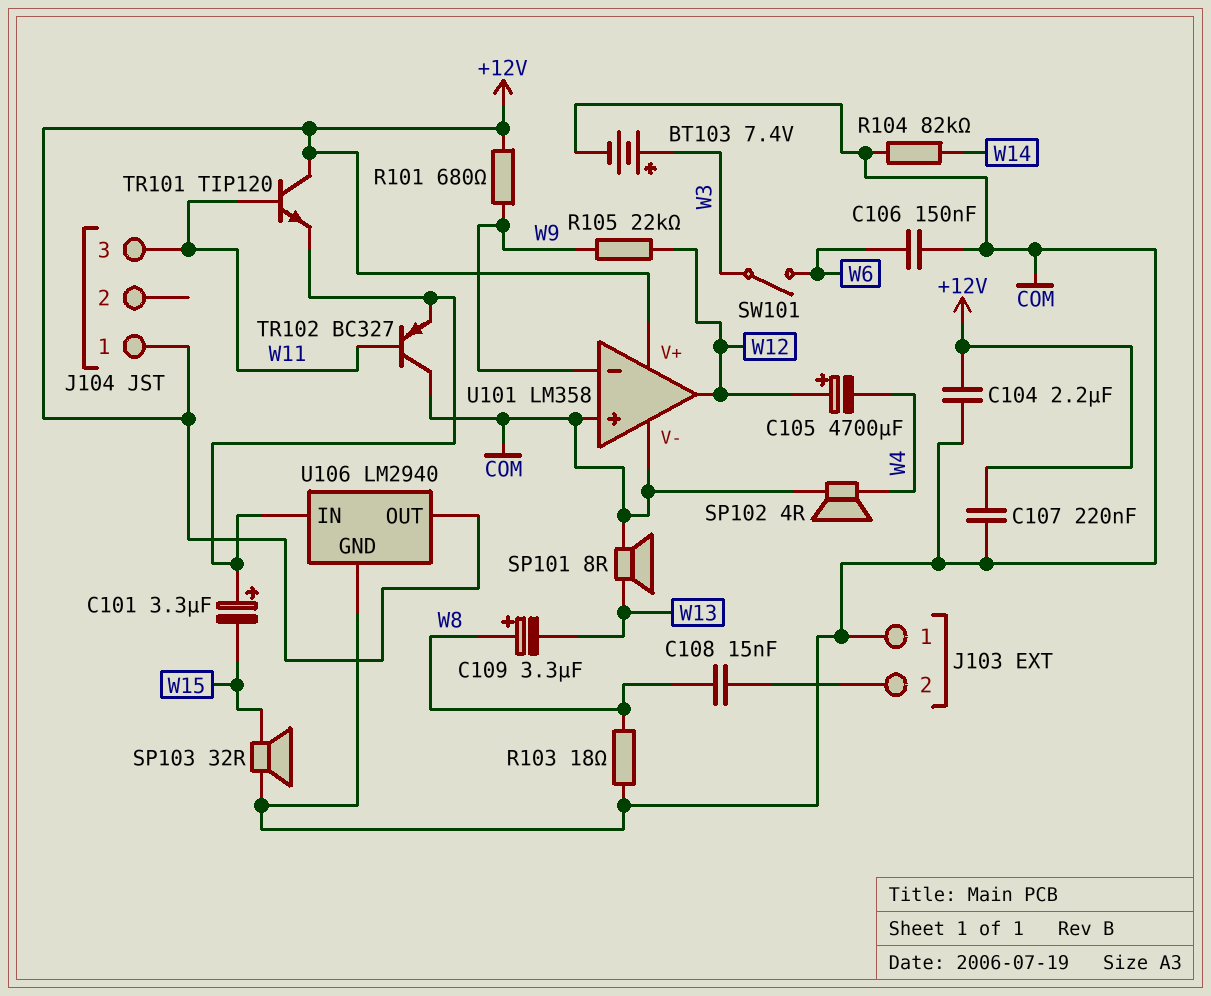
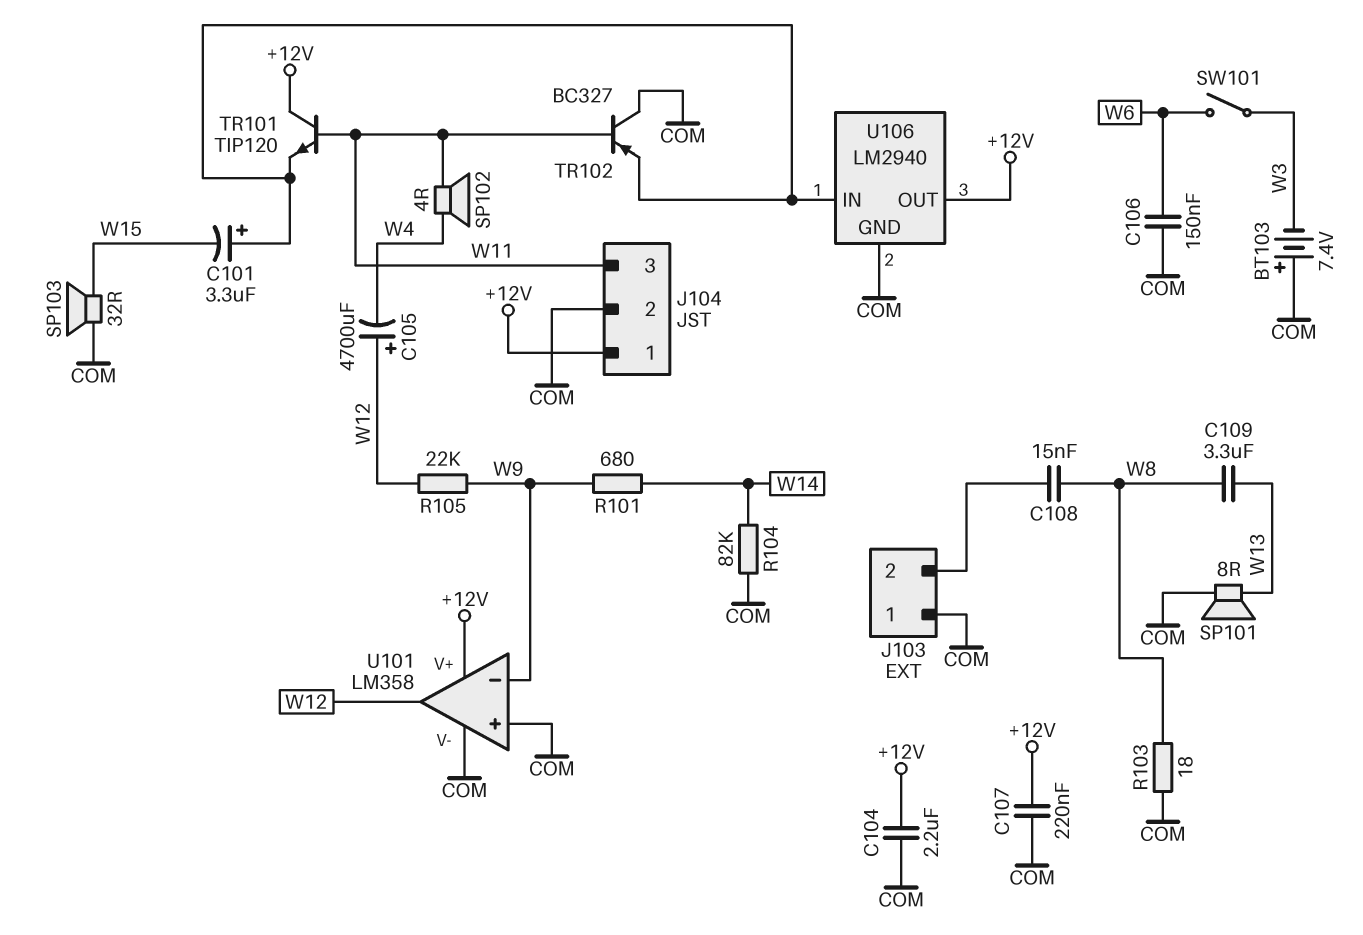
BT103: 7.4V (plus W3, minus COM) -> 7.4V (plus COM, minus W3)
C109: 3.3uF (plus W8, minus W13) -> 3.3uF (W8, W13)
J104 pin 2: none -> COM
R101: 680 (+12V, W9) -> 680 (W9, W14)
SP102: speaker 4R (COM, W4) -> speaker 4R (W4, W11)

